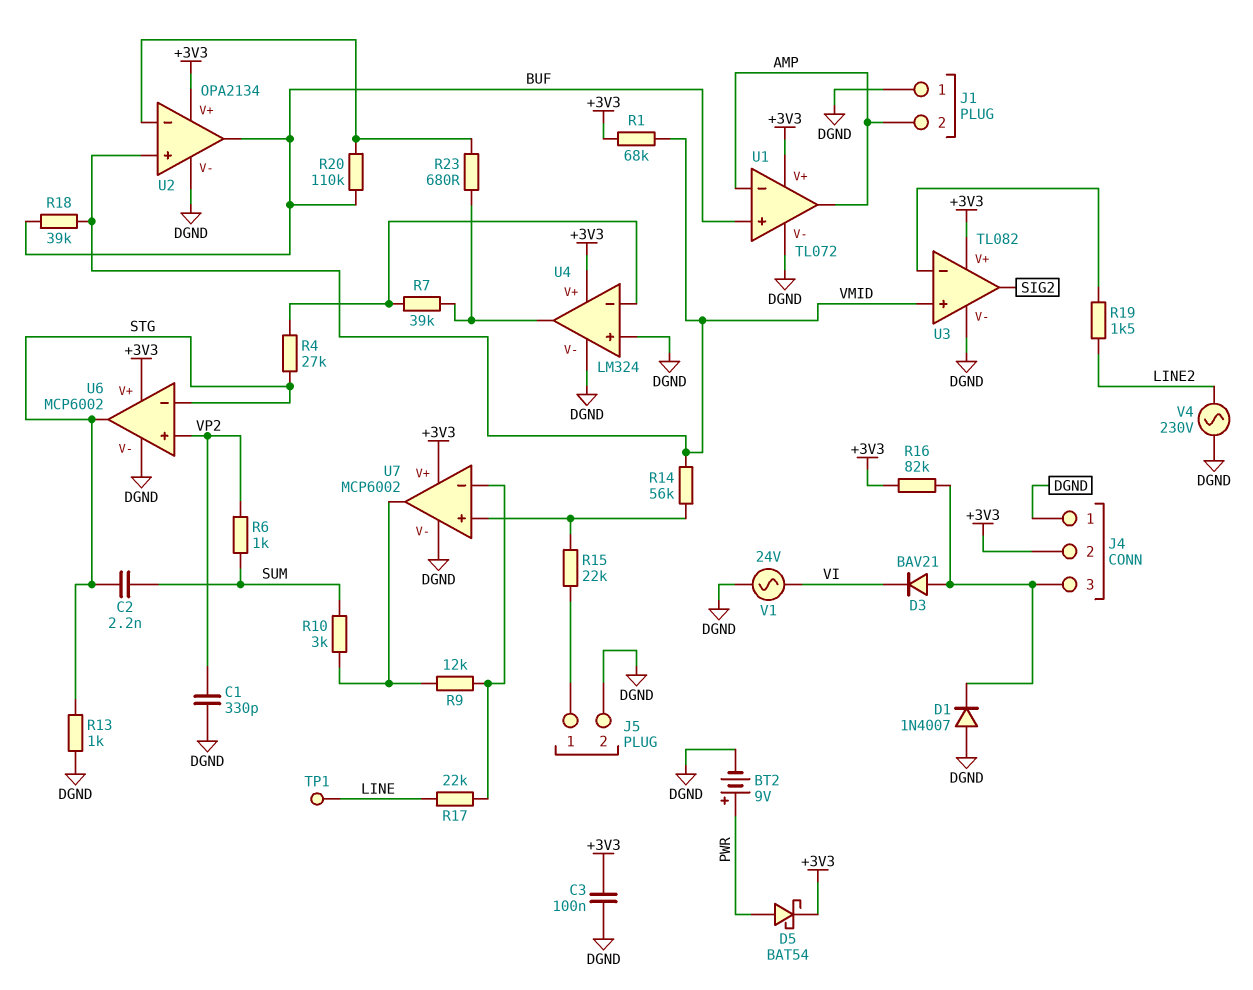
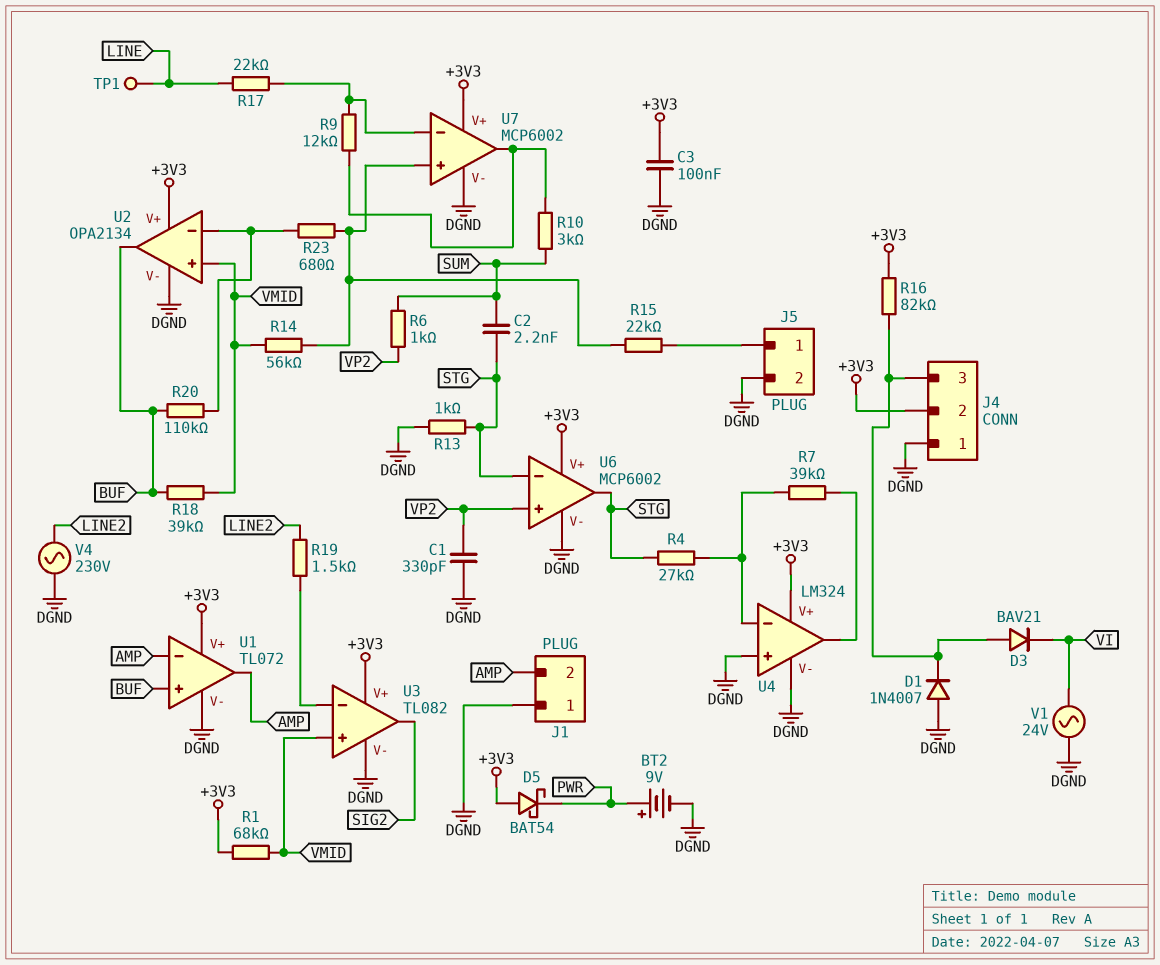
D5: schottky BAT54 (A PWR, K +3V3) -> schottky BAT54 (A +3V3, K PWR)
R23: 680 (U2/in-, U4/out) -> 680 (U2/in-, U7/in+)

